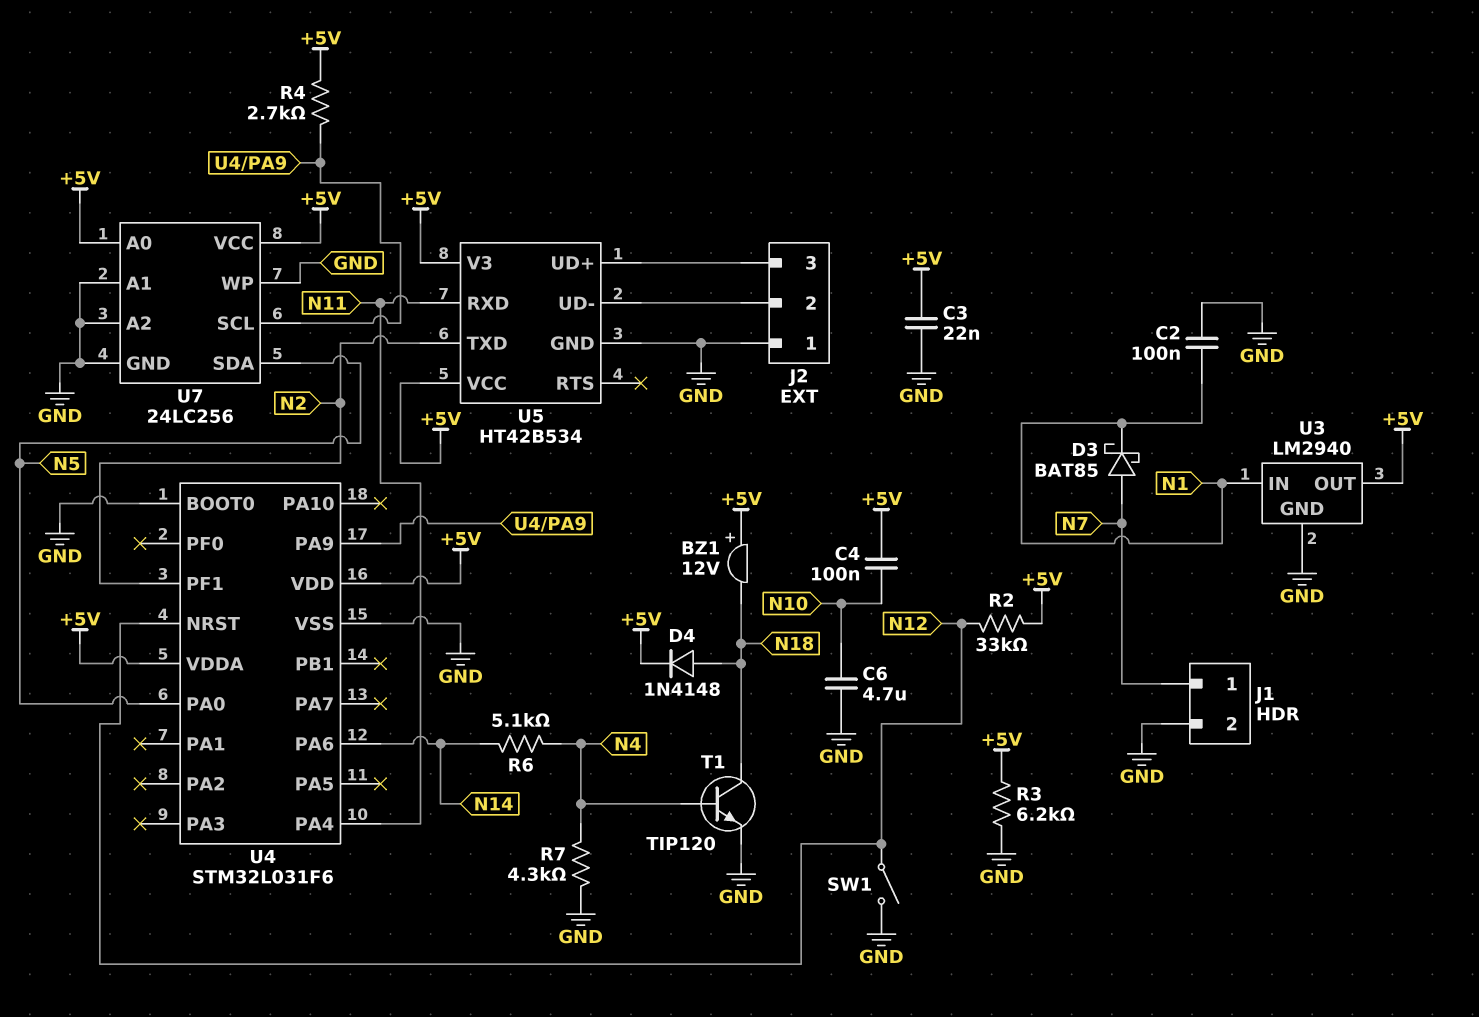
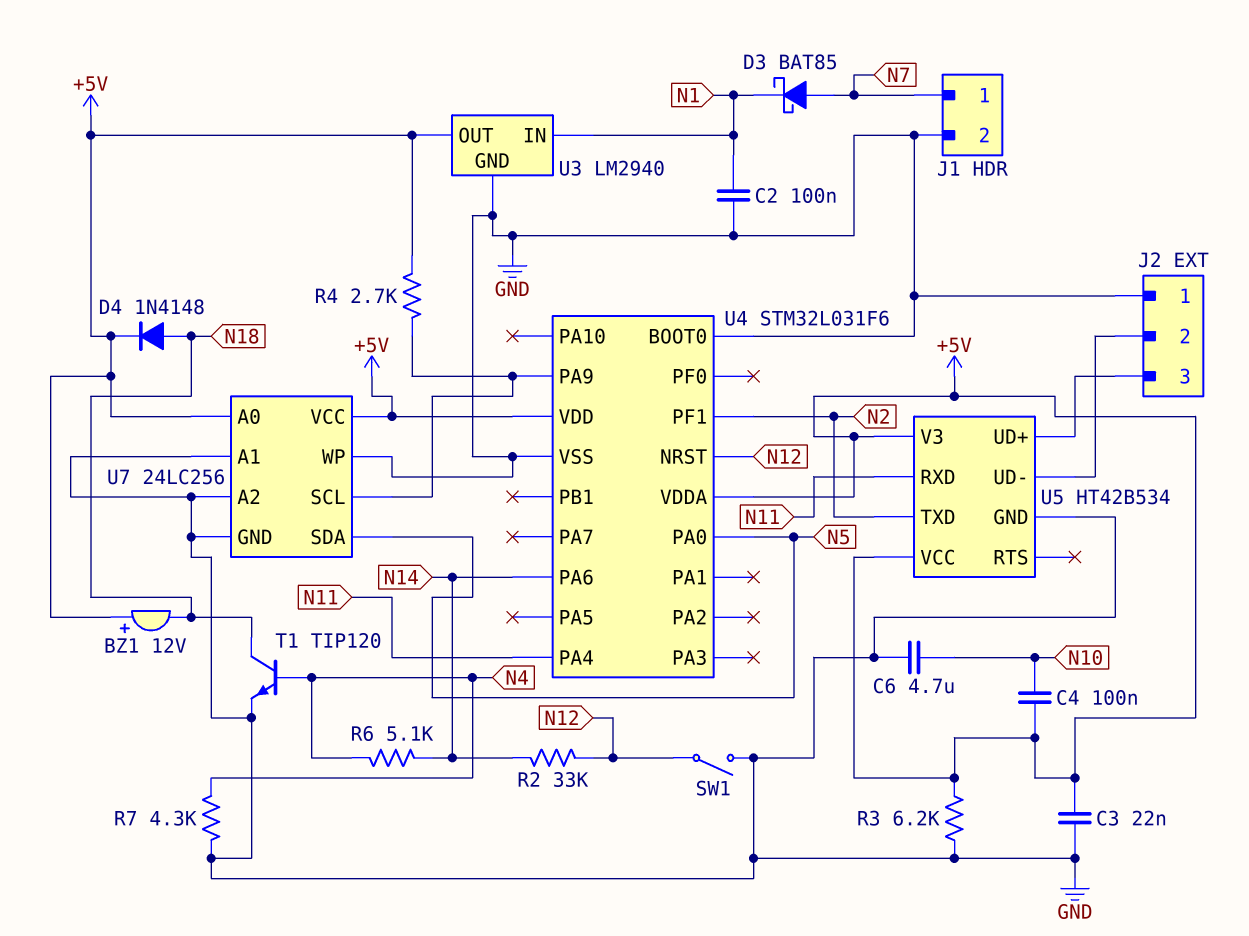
R2: 33k (+5V, N12) -> 33k (N12, N14)

